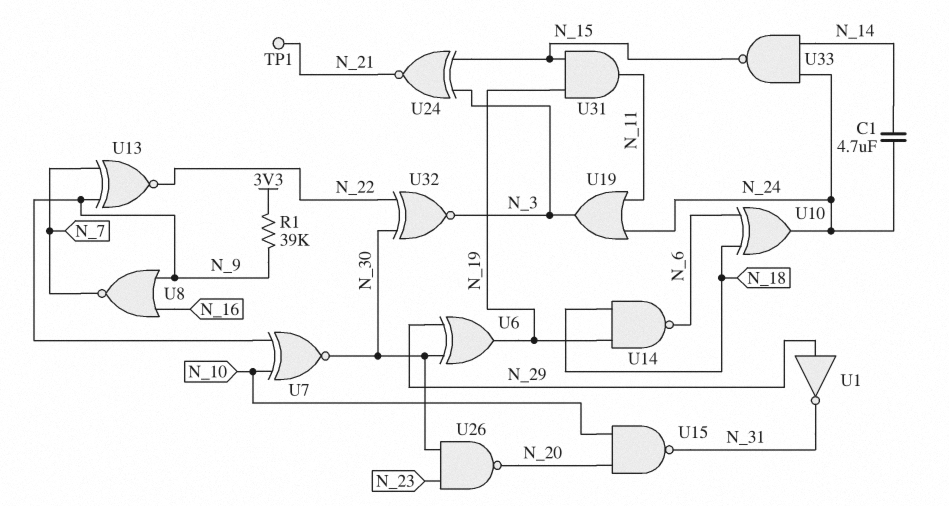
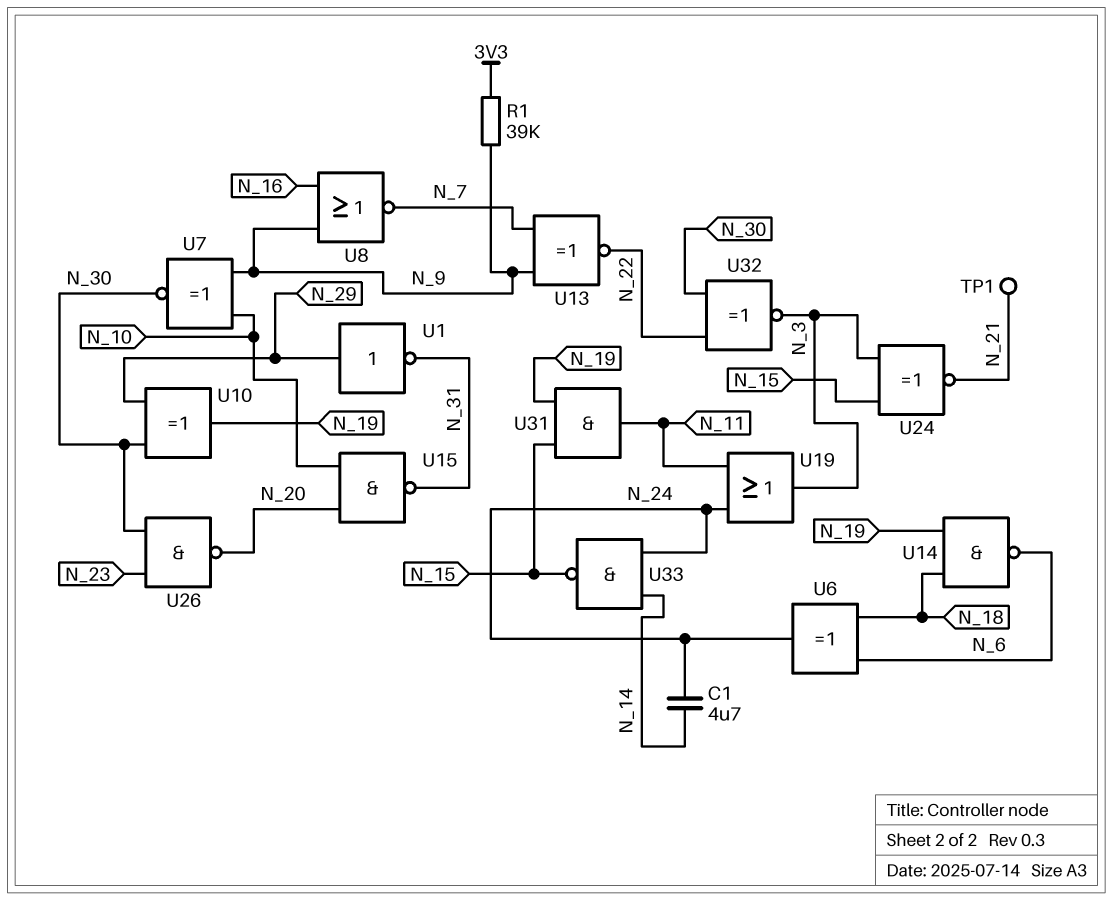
U6: XOR (in N_29, in N_30, out N_19) -> XOR (in N_6, in N_18, out N_24)
U10: XOR (in N_6, in N_18, out N_24) -> XOR (in N_29, in N_30, out N_19)

